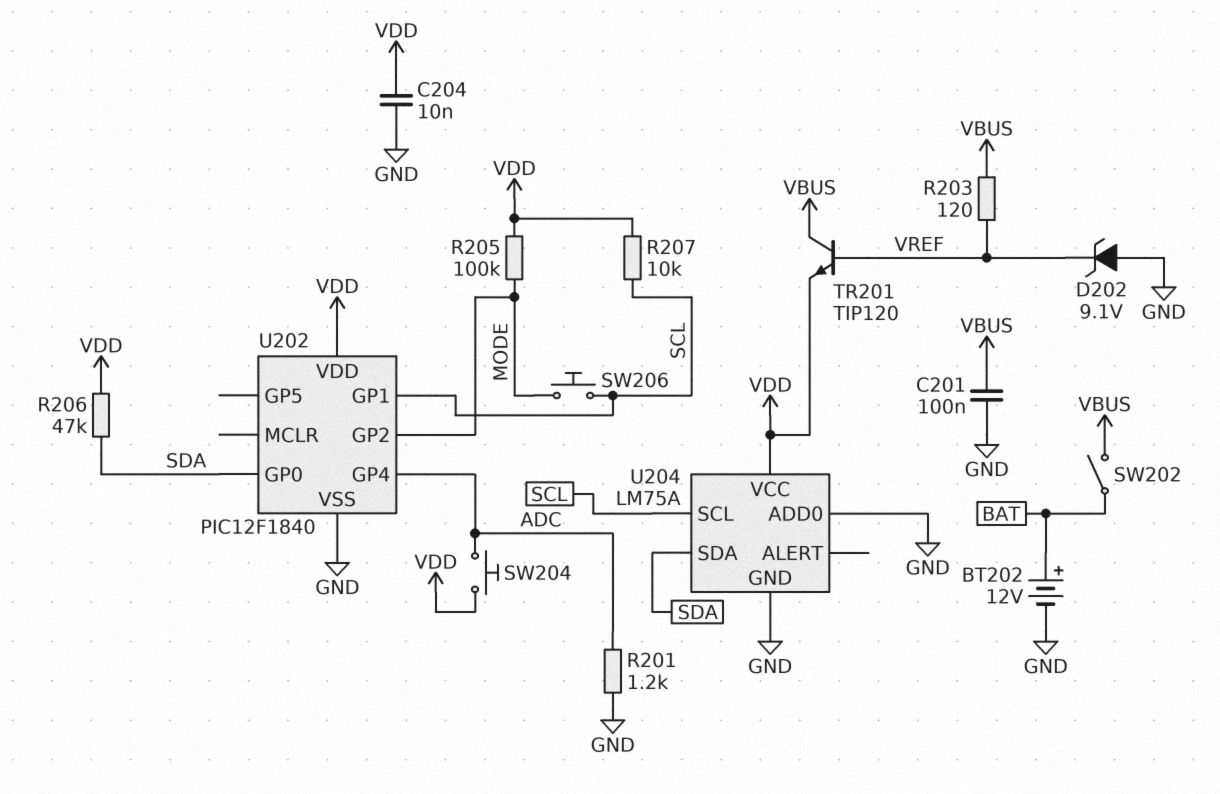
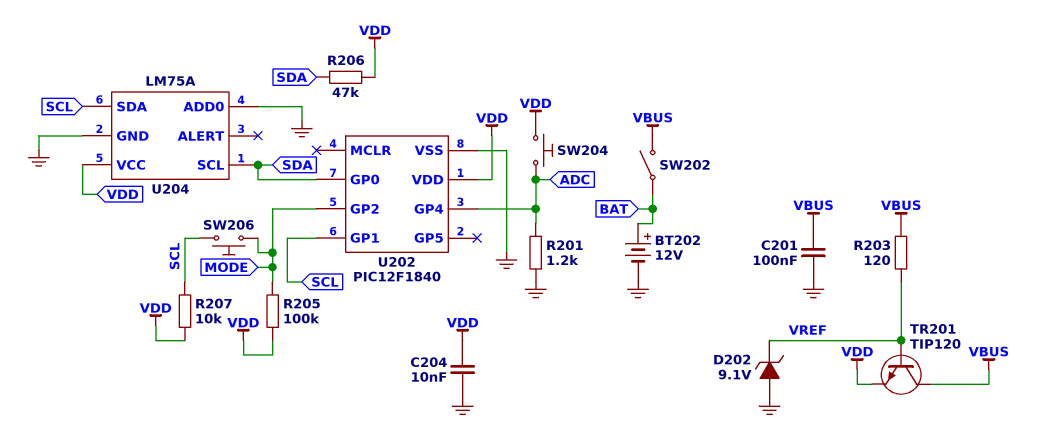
U204 pin SCL: SCL -> SDA
U204 pin SDA: SDA -> SCL

